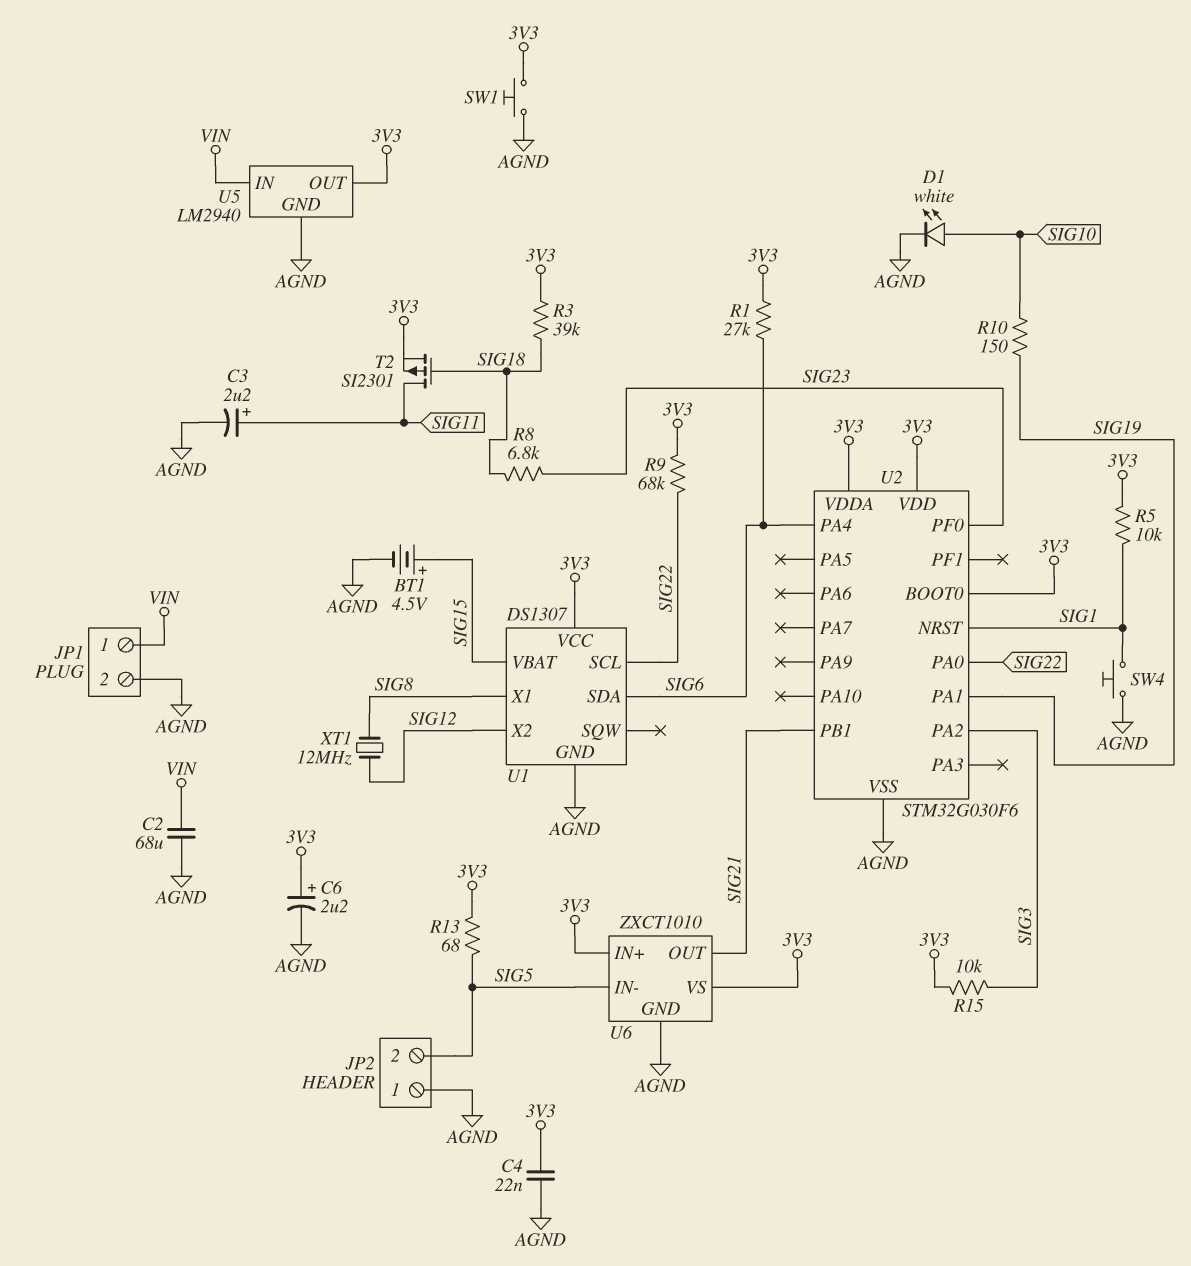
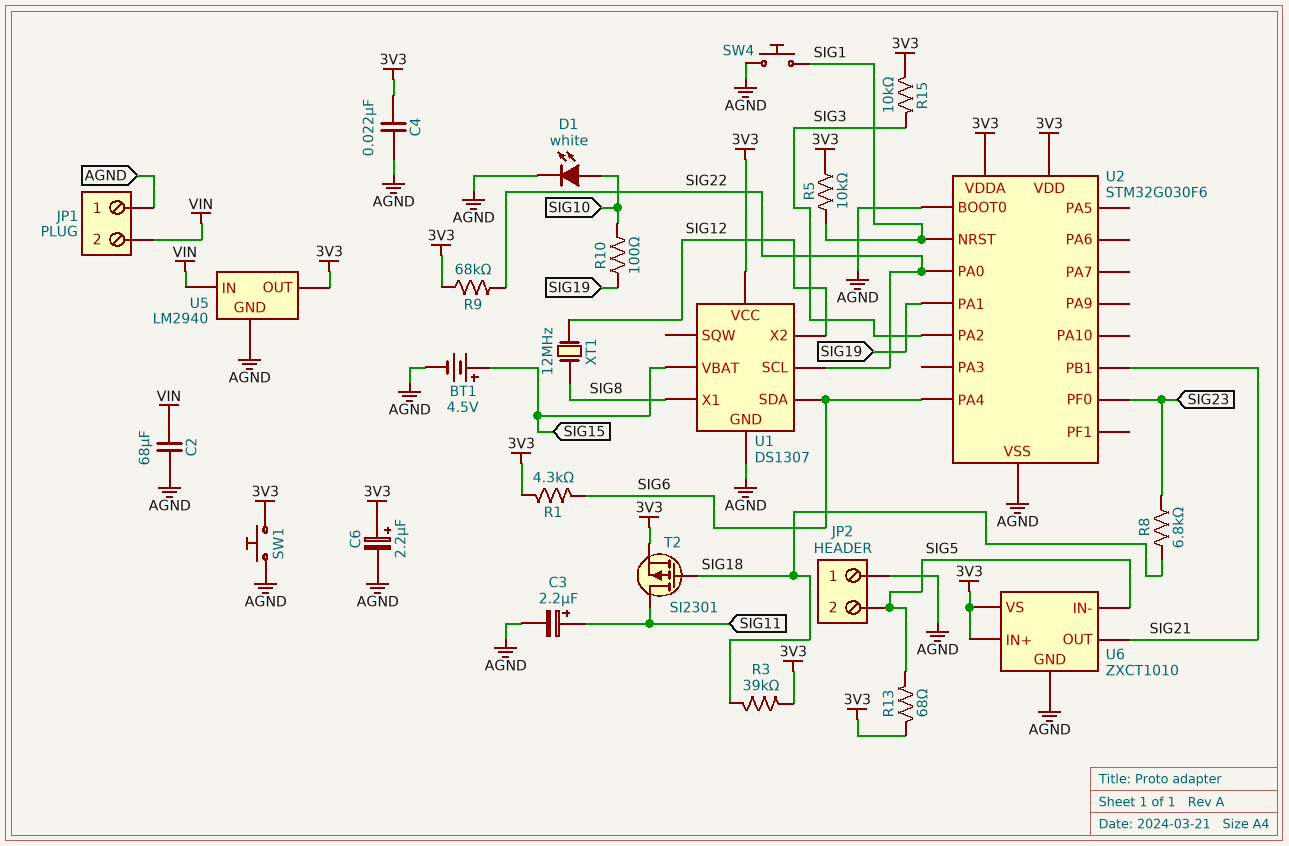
JP1 pin 1: VIN -> AGND
JP1 pin 2: AGND -> VIN
R1: 27k (3V3, SIG6) -> 4.3k (3V3, SIG6)
R10: 150 (SIG10, SIG19) -> 100 (SIG10, SIG19)
U2 pin BOOT0: 3V3 -> AGND

